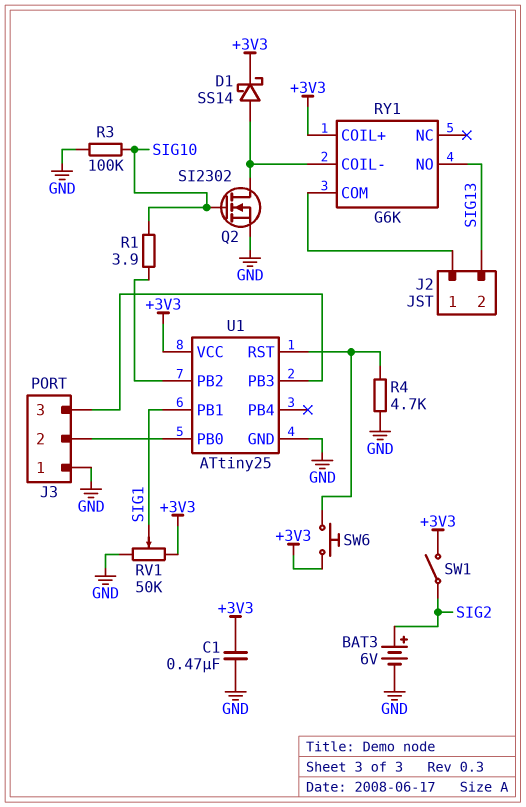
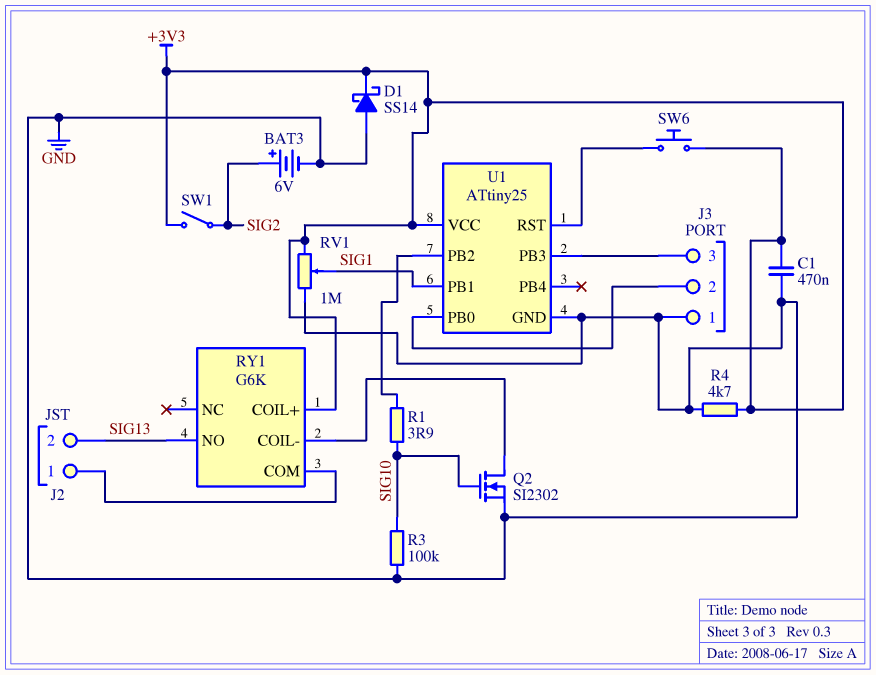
D1: schottky SS14 (A RY1/COIL-, K +3V3) -> schottky SS14 (A GND, K +3V3)
R4: 4.7k (GND, U1/RST) -> 4.7k (+3V3, GND)
RV1: 50k (+3V3, GND, wiper SIG1) -> 1M (+3V3, GND, wiper SIG1)

